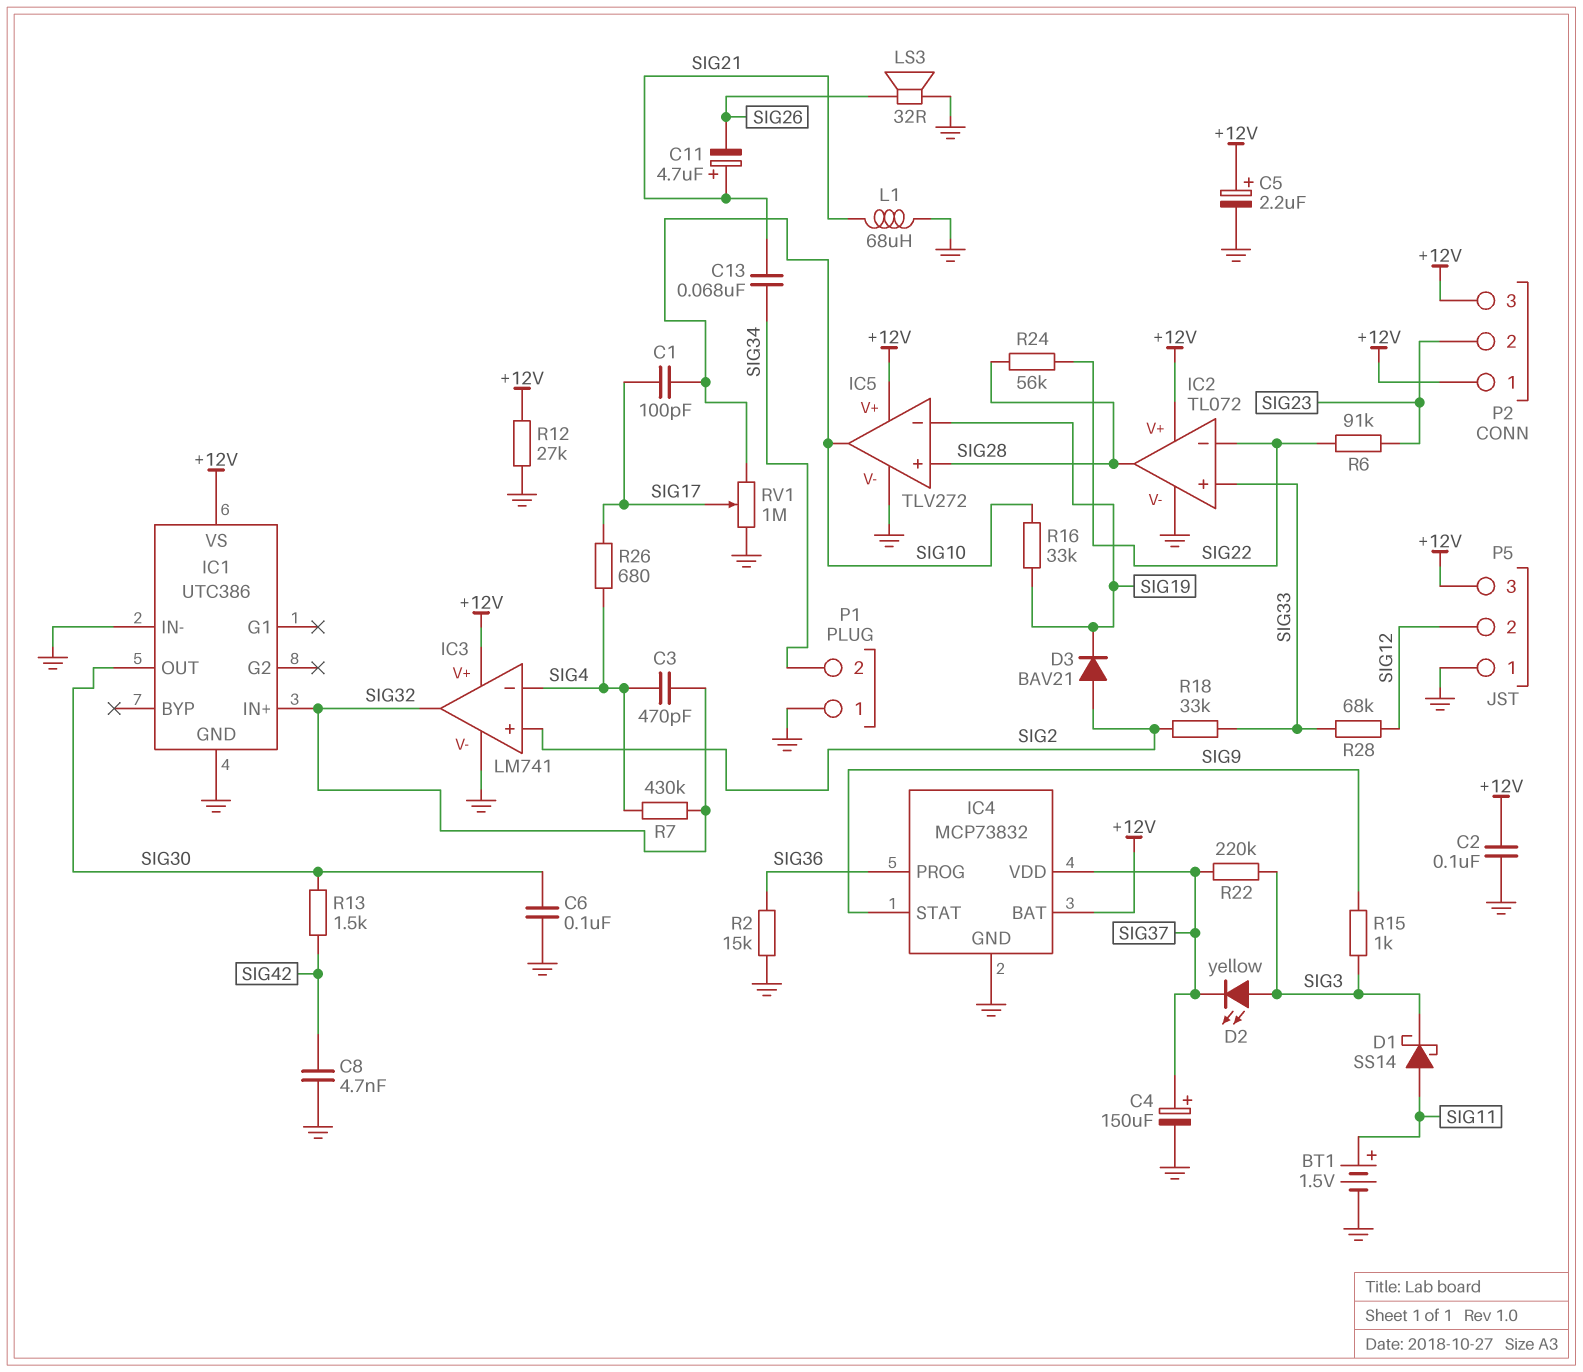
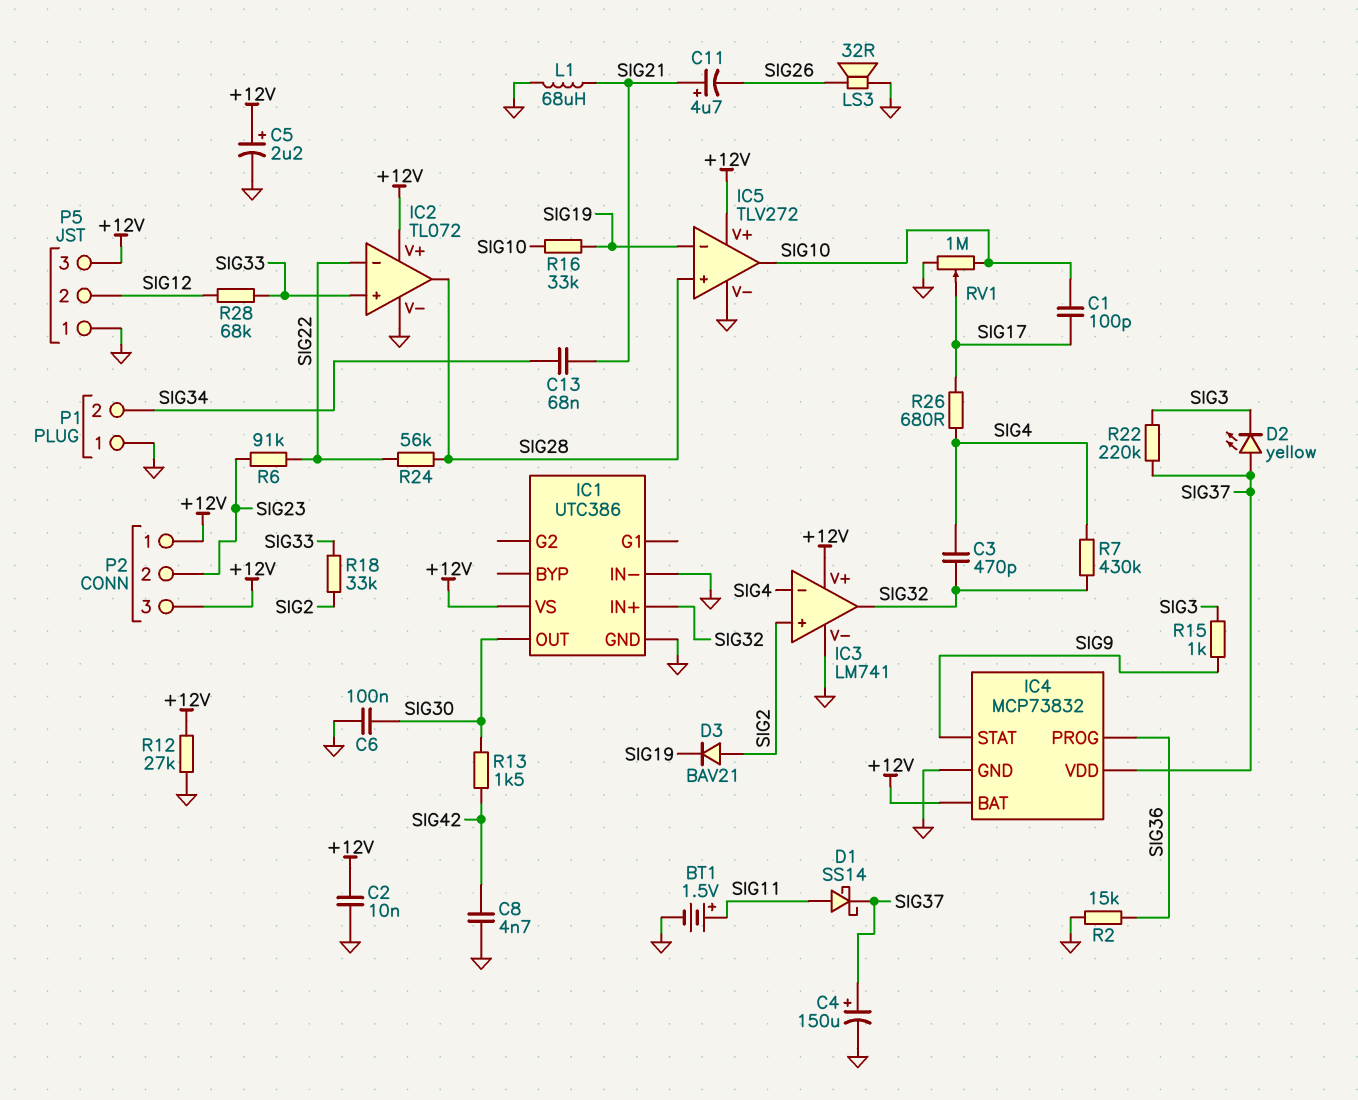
C2: 100nF (+12V, GND) -> 10nF (+12V, GND)
D1: schottky SS14 (A SIG11, K SIG3) -> schottky SS14 (A SIG11, K SIG37)
D2: LED yellow (A SIG3, K SIG37) -> LED yellow (A SIG37, K SIG3)

